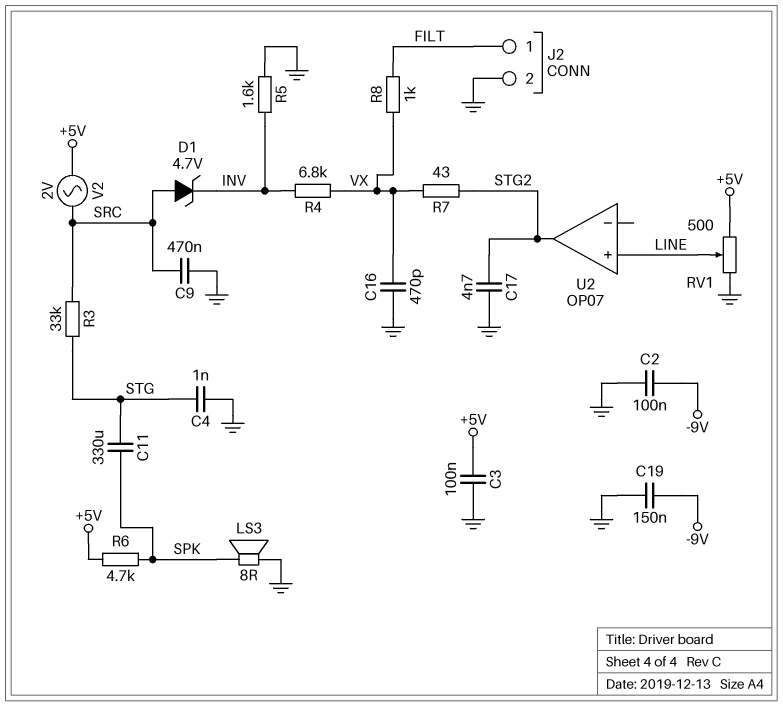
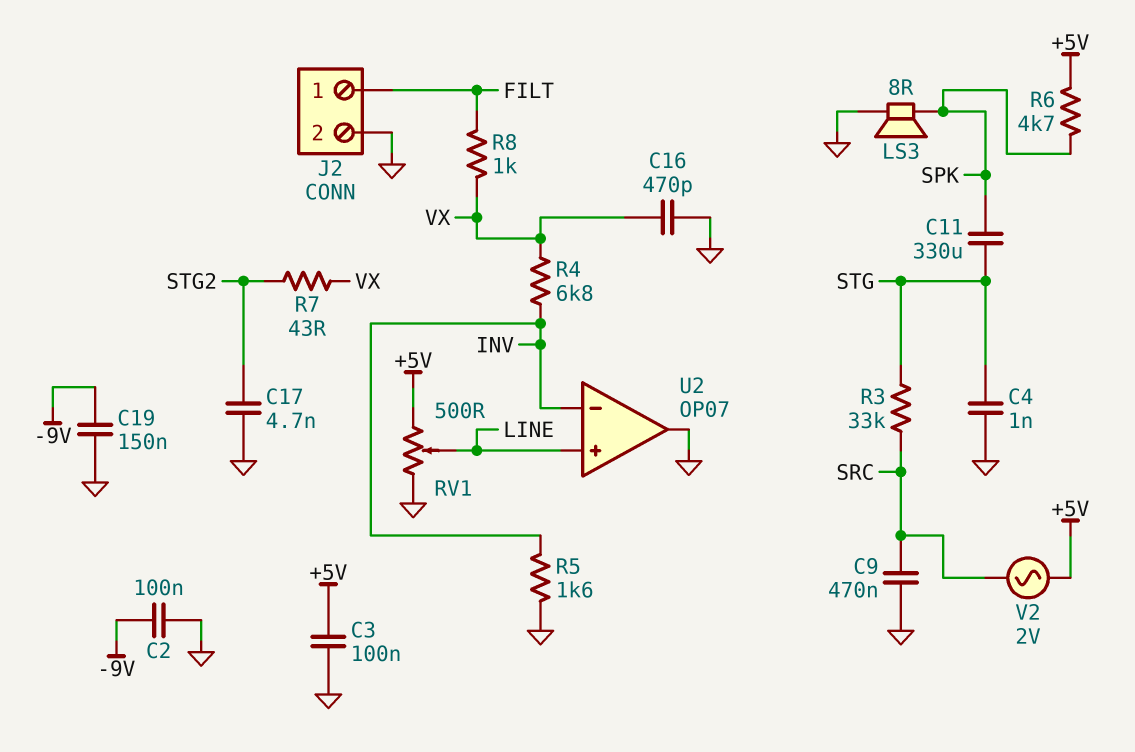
D1: zener 4.7V (A SRC, K INV) -> none
U2 pin in-: none -> INV
U2 pin out: STG2 -> GND

